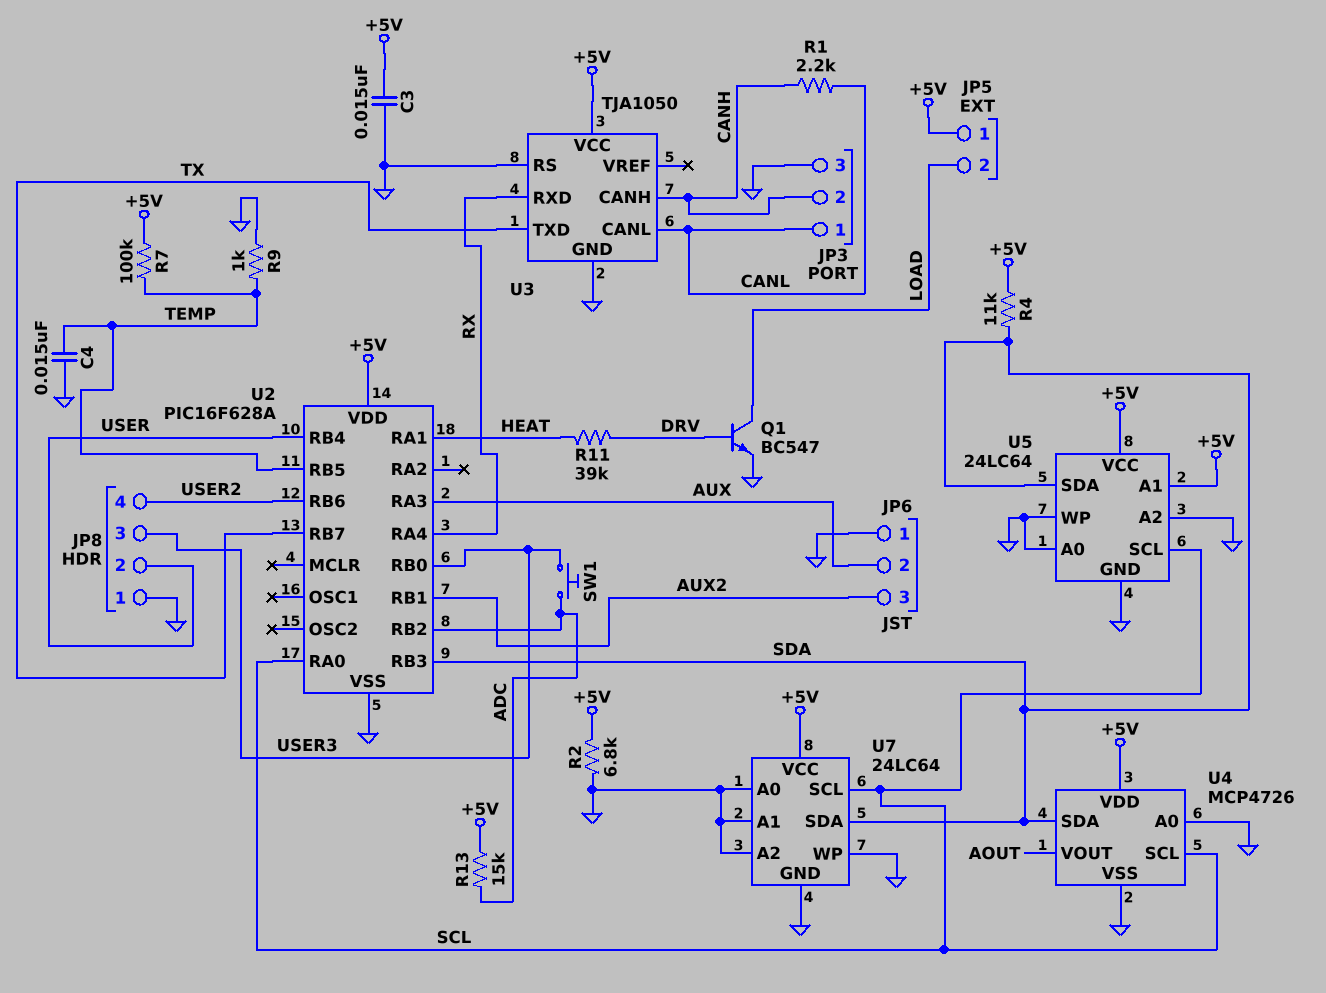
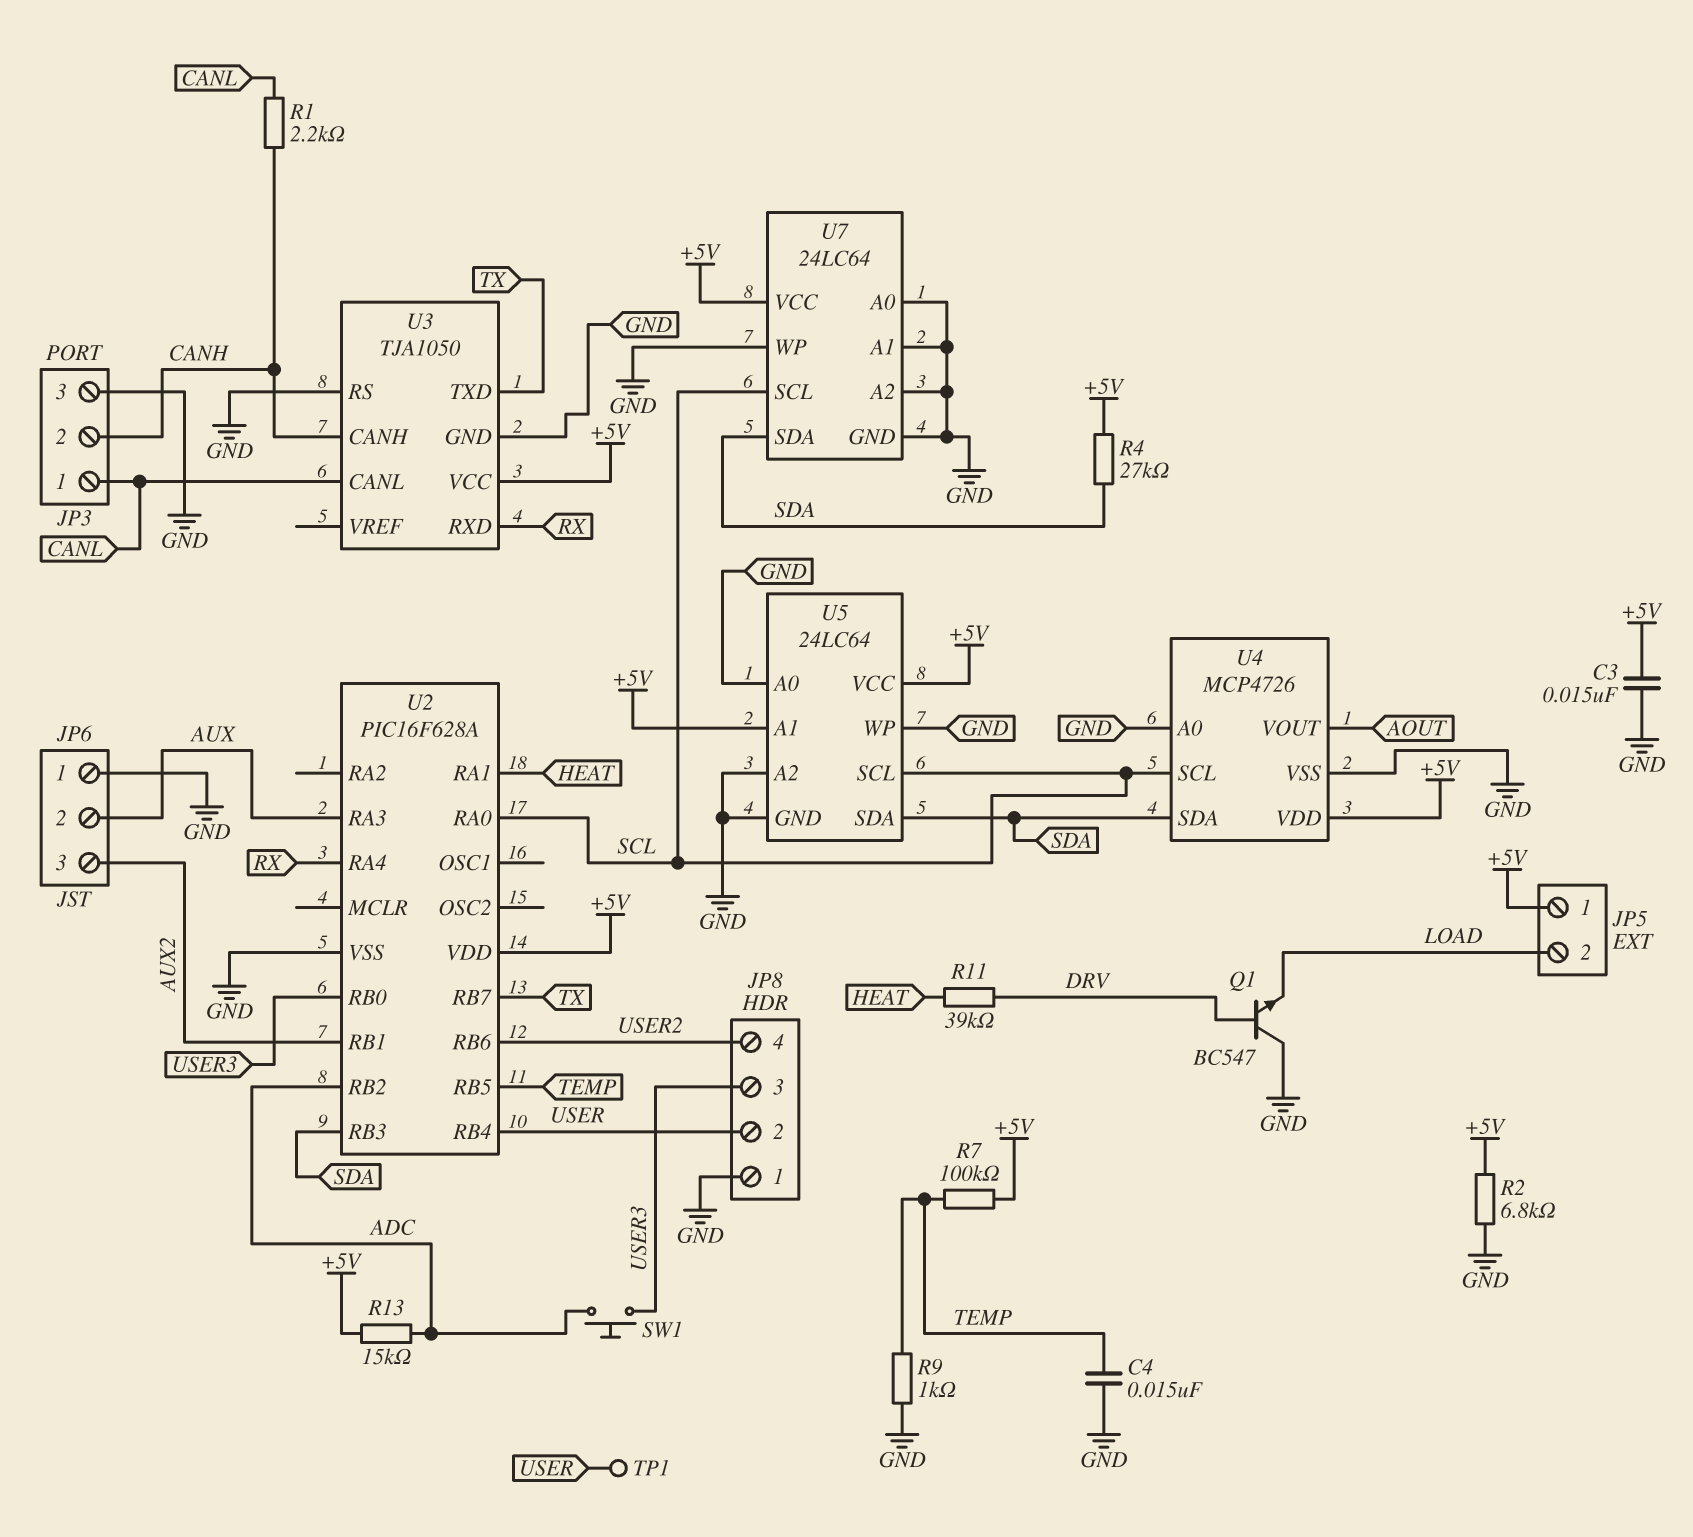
Q1: NPN BC547 (B DRV, C LOAD, E GND) -> NPN BC547 (B DRV, C GND, E LOAD)
R4: 11k (+5V, SDA) -> 27k (+5V, SDA)
TP1: none -> test point (USER)

